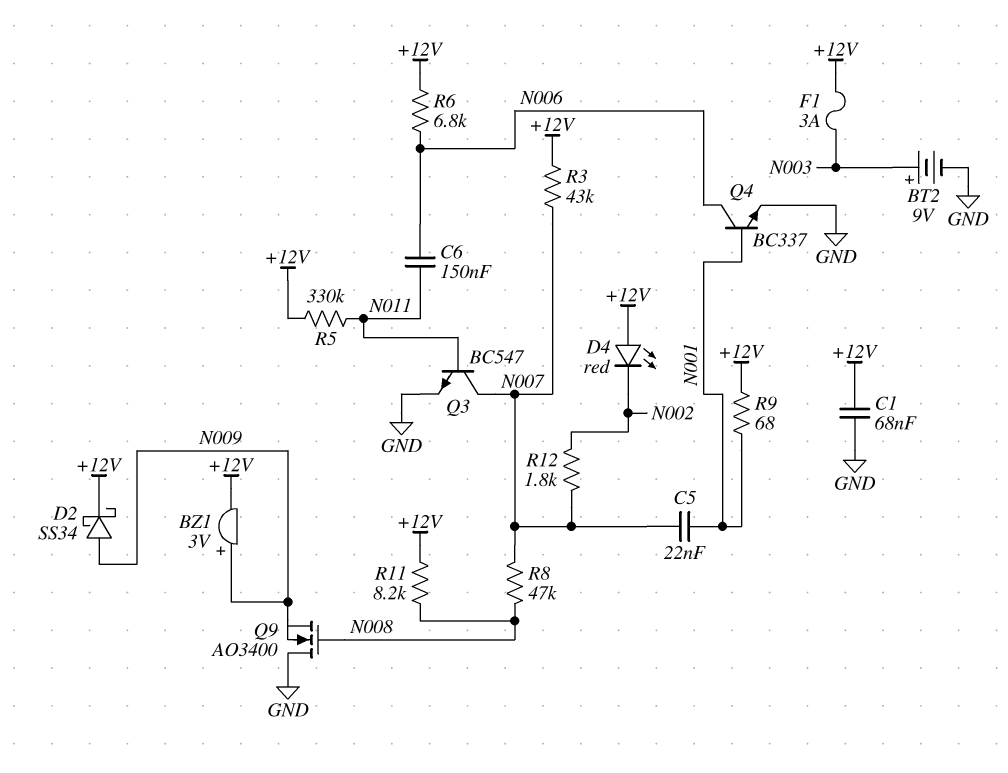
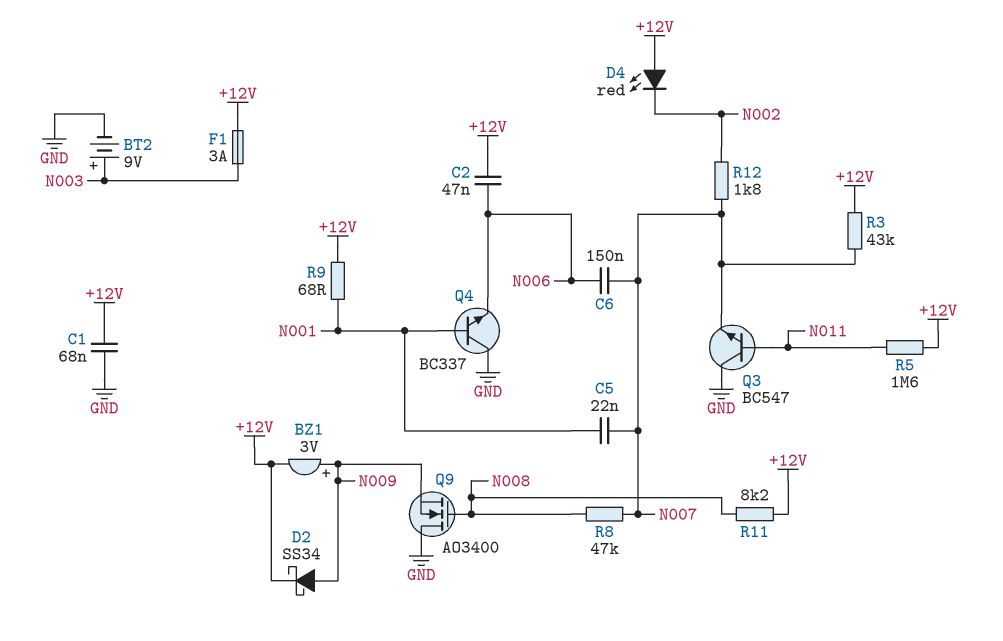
C2: none -> 47nF (+12V, N006)
C6: 150nF (N006, N011) -> 150nF (N006, N007)
Q3: NPN BC547 (B N011, C N007, E GND) -> NPN BC547 (B N011, C GND, E N007)
Q4: NPN BC337 (B N001, C N006, E GND) -> NPN BC337 (B N001, C GND, E N006)
R5: 330k (+12V, N011) -> 1.6M (+12V, N011)
R6: 6.8k (+12V, N006) -> none

